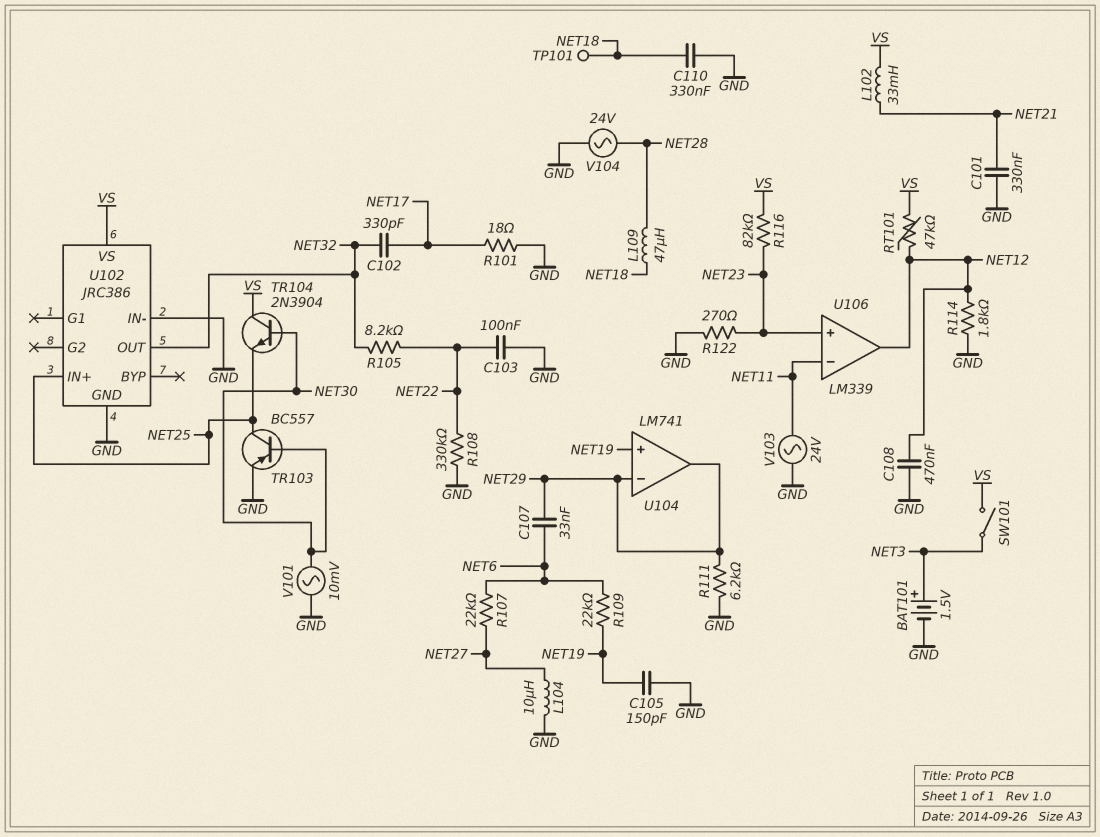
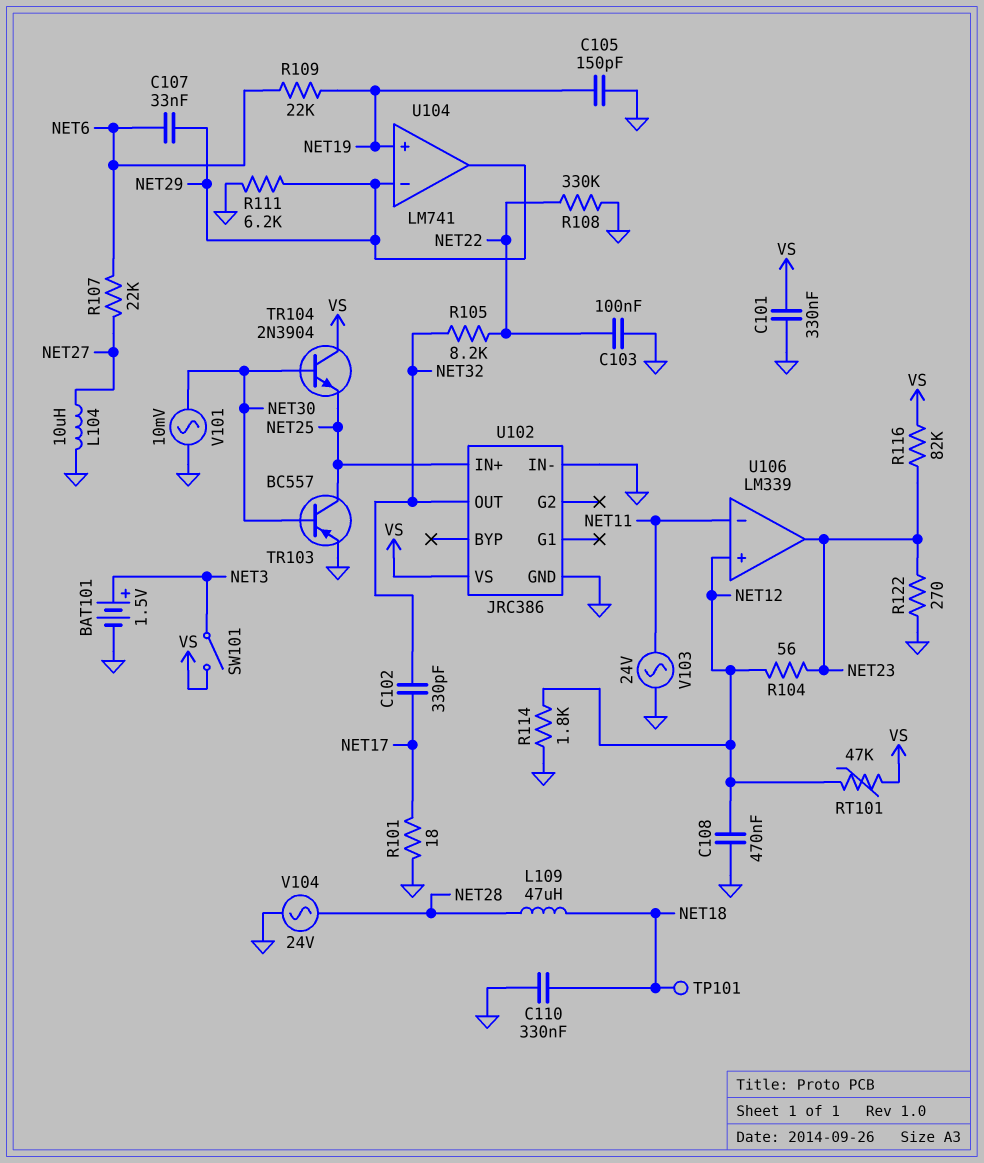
C101: 330nF (GND, NET21) -> 330nF (GND, VS)
L102: 33mH (NET21, VS) -> none
R104: none -> 56 (NET12, NET23)
U106 pin in+: NET23 -> NET12
U106 pin out: NET12 -> NET23

